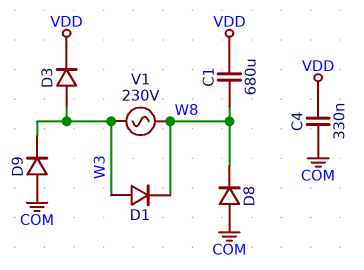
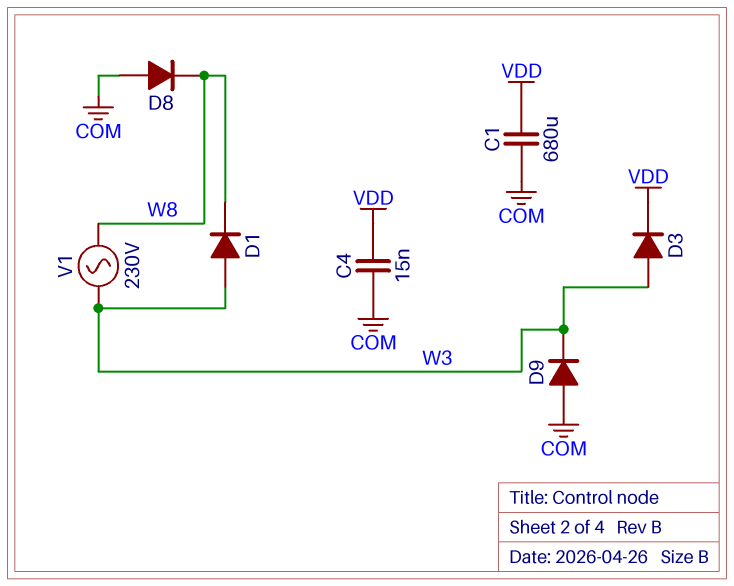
C1: 680uF (VDD, W8) -> 680uF (COM, VDD)
C4: 330nF (COM, VDD) -> 15nF (COM, VDD)

